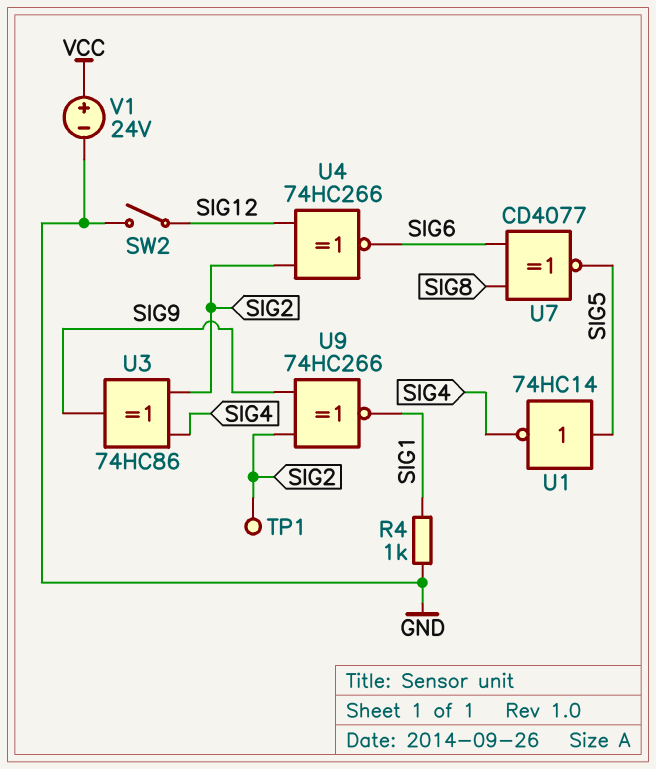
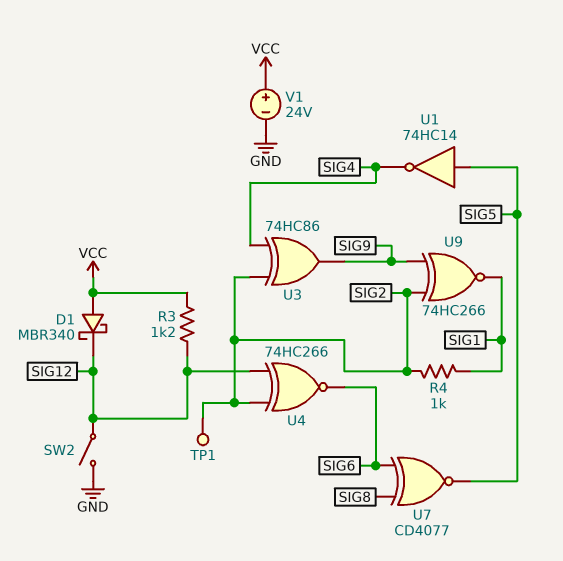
D1: none -> schottky MBR340 (A VCC, K SIG12)
R3: none -> 1.2k (SIG12, VCC)
R4: 1k (GND, SIG1) -> 1k (SIG1, SIG2)

